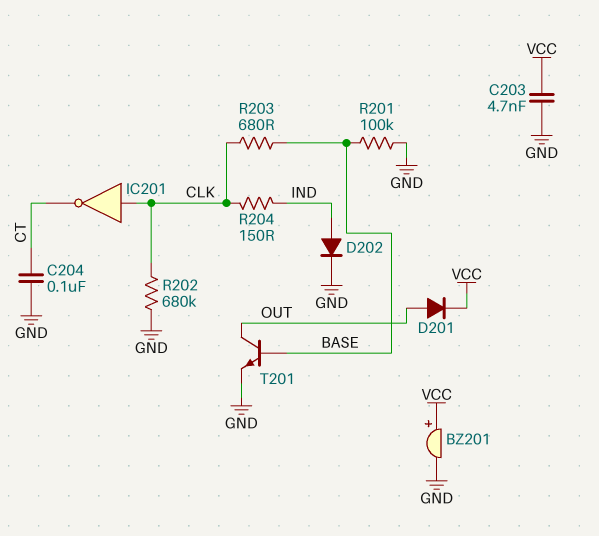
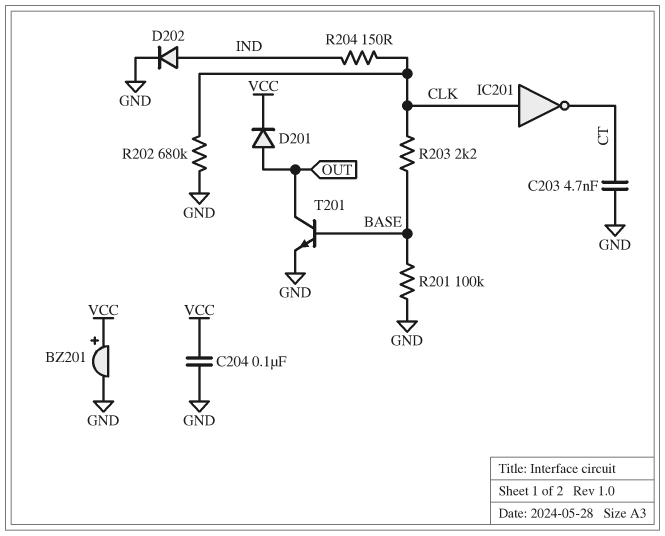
C203: 4.7nF (GND, VCC) -> 4.7nF (CT, GND)
C204: 100nF (CT, GND) -> 100nF (GND, VCC)
R203: 680 (BASE, CLK) -> 2.2k (BASE, CLK)

